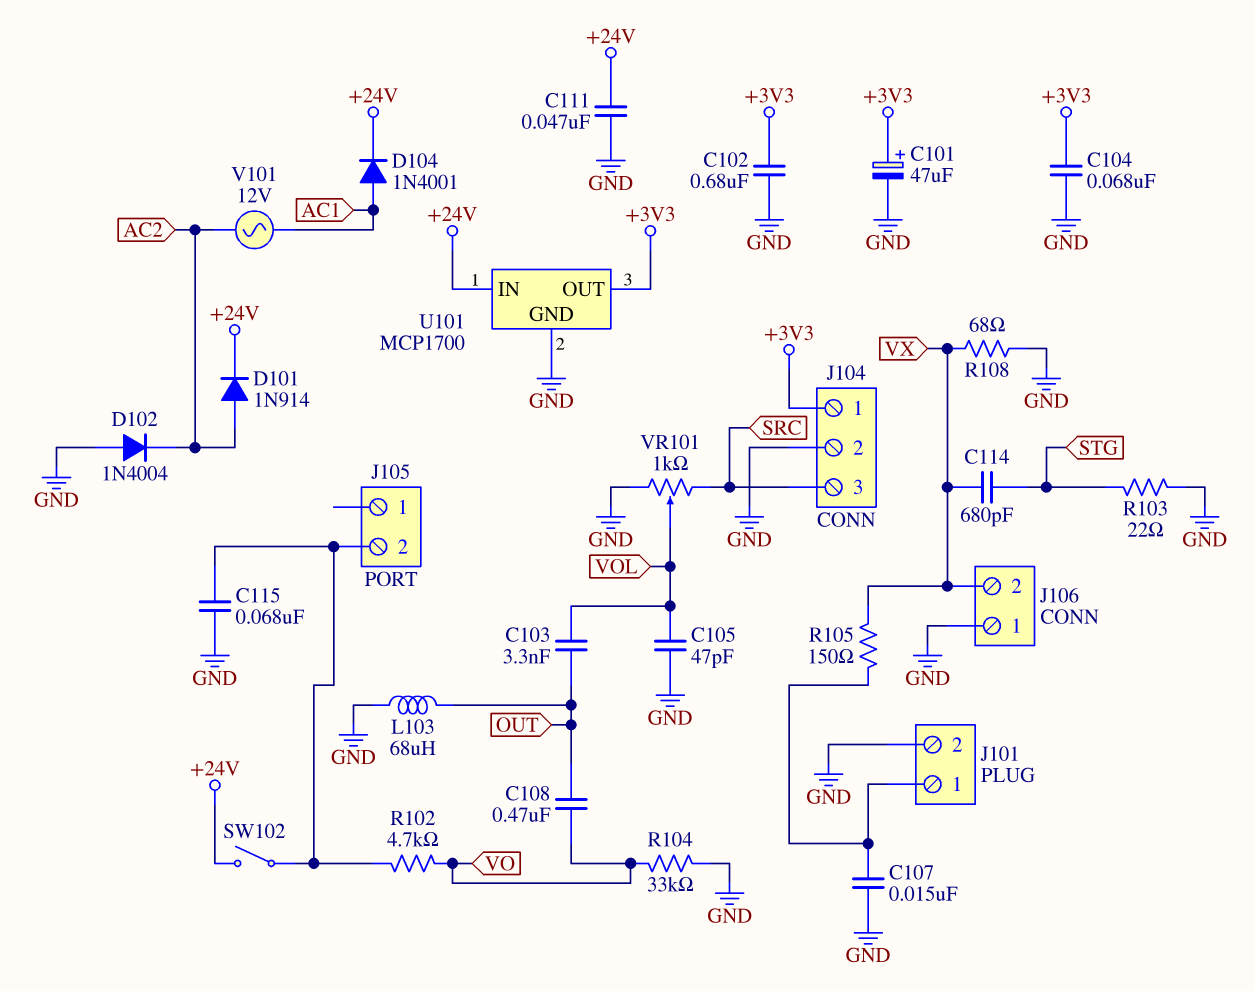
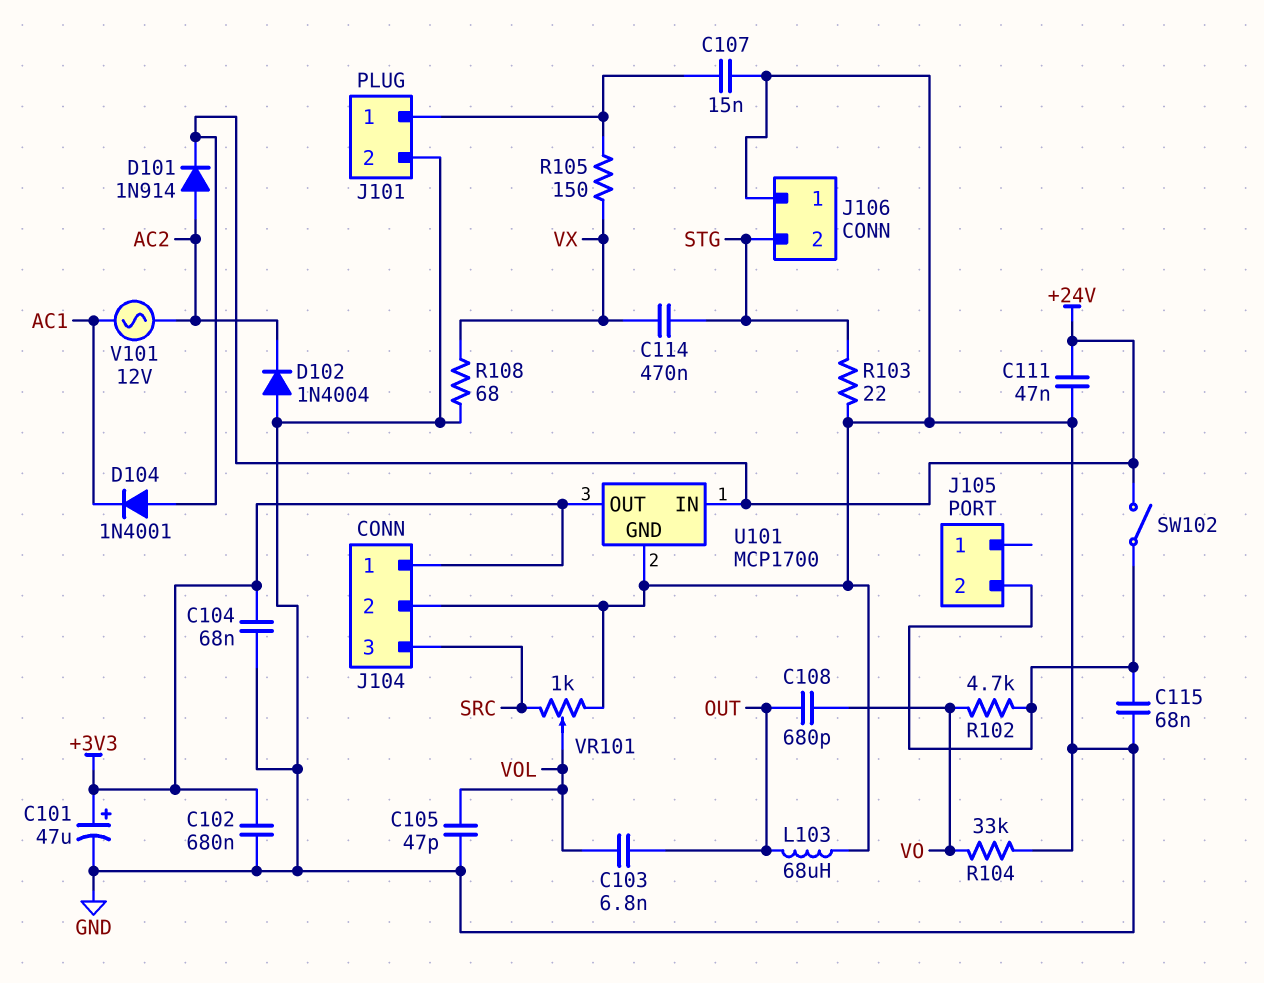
C103: 3.3nF (OUT, VOL) -> 6.8nF (OUT, VOL)
C108: 470nF (OUT, VO) -> 680pF (OUT, VO)
C114: 680pF (STG, VX) -> 470nF (STG, VX)
D104: diode 1N4001 (A AC1, K +24V) -> diode 1N4001 (A +24V, K AC1)
J106 pin 2: VX -> STG

